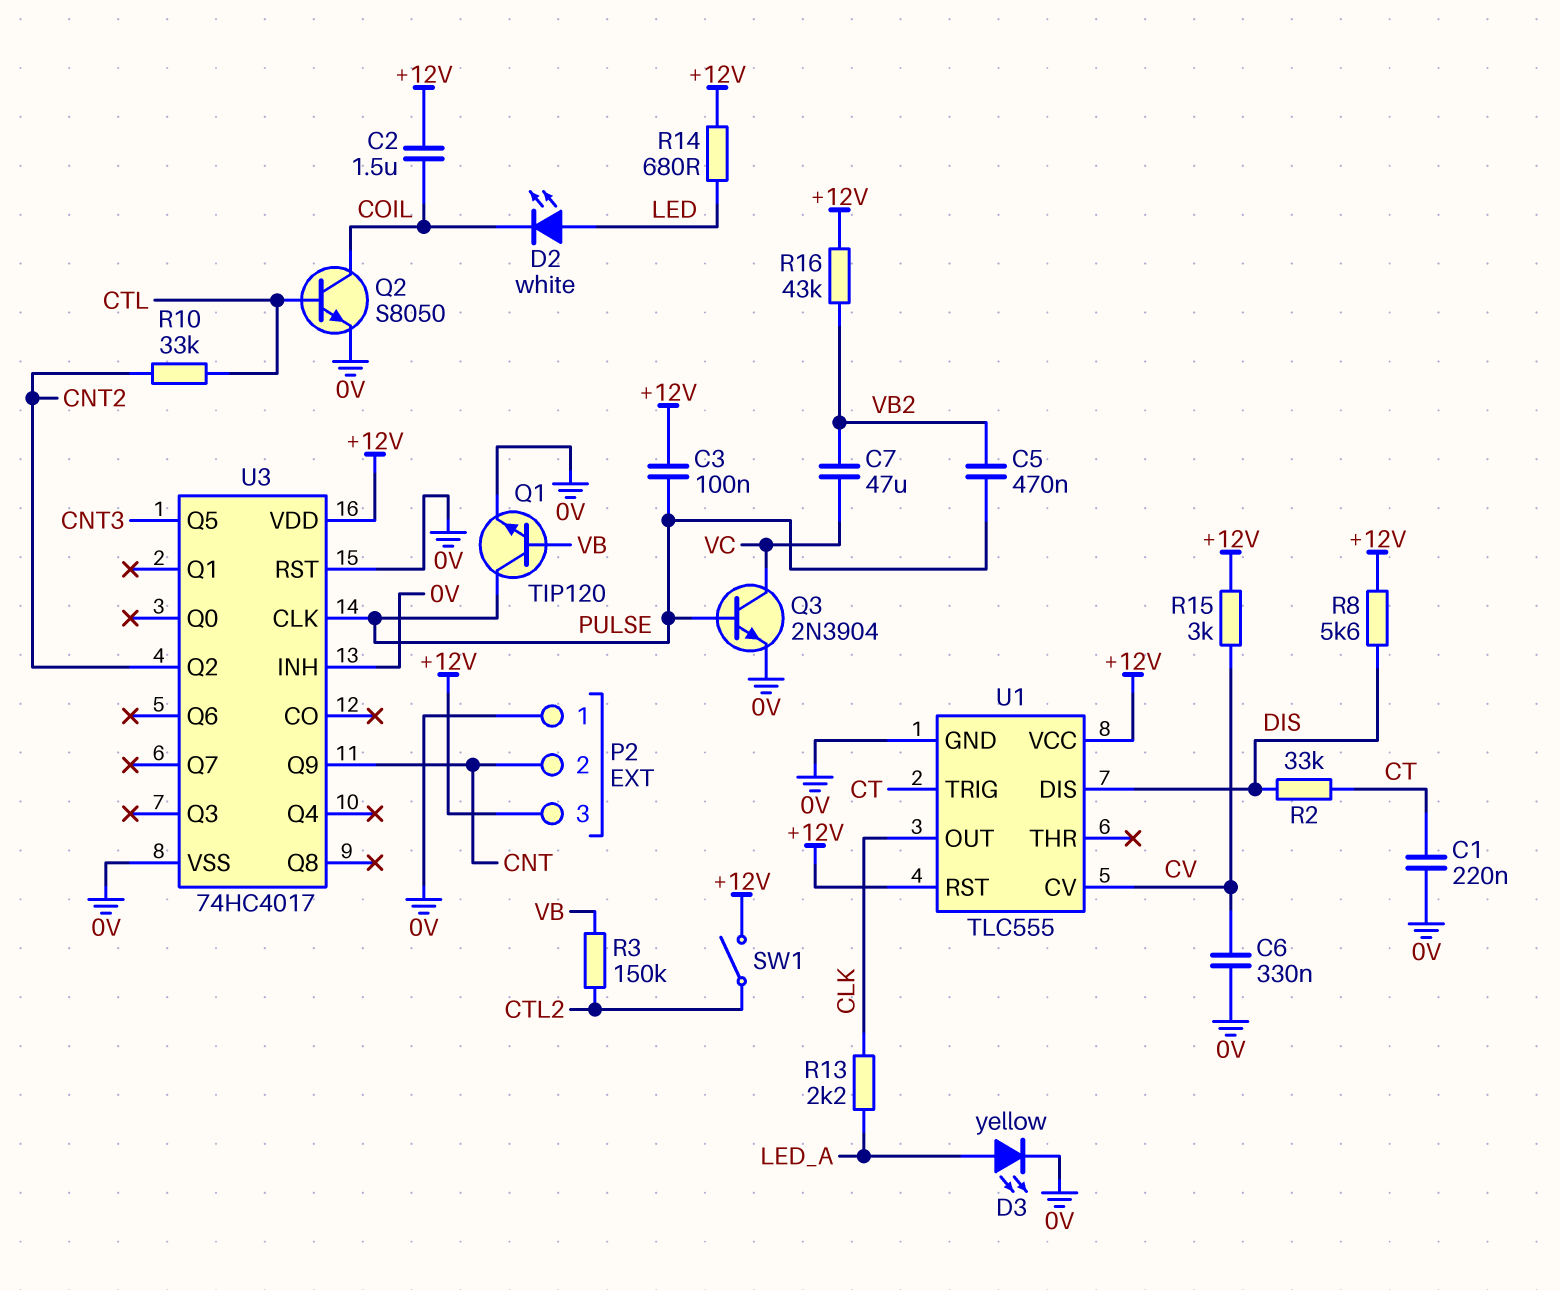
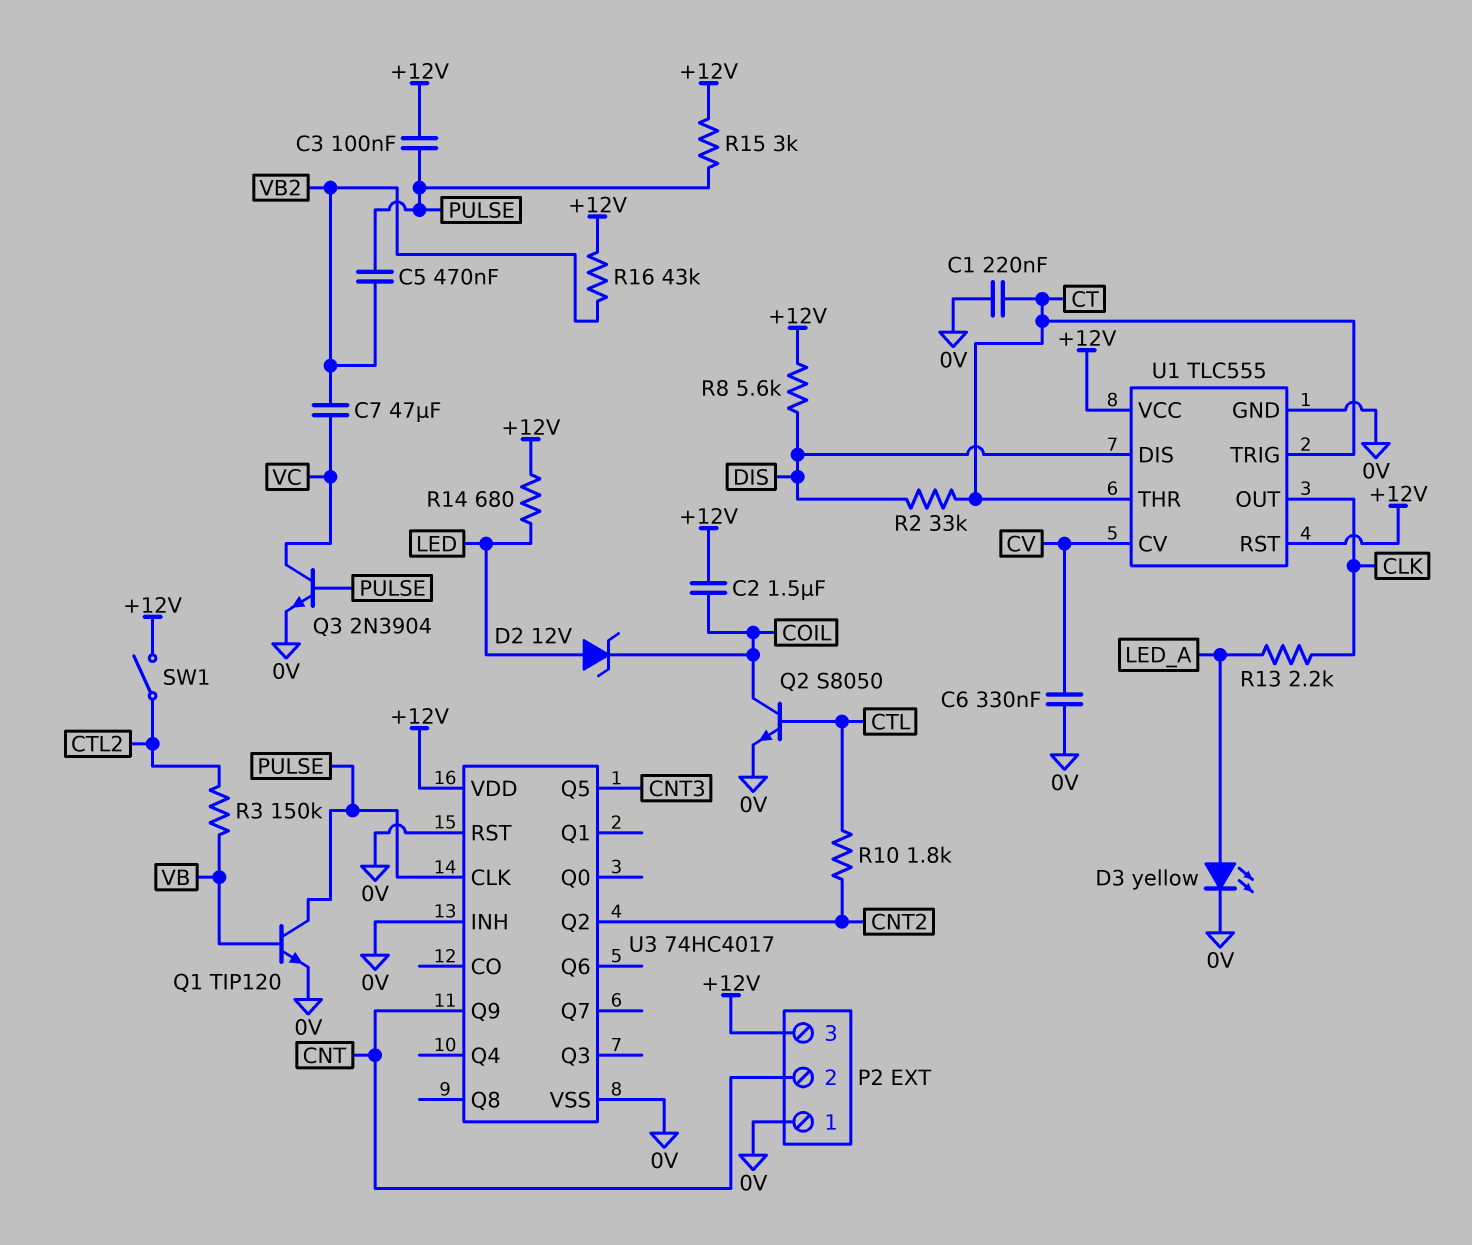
D2: LED white (A LED, K COIL) -> zener 12V (A LED, K COIL)
R10: 33k (CNT2, CTL) -> 1.8k (CNT2, CTL)
R15: 3k (+12V, CV) -> 3k (+12V, PULSE)
U1 pin THR: none -> CT

